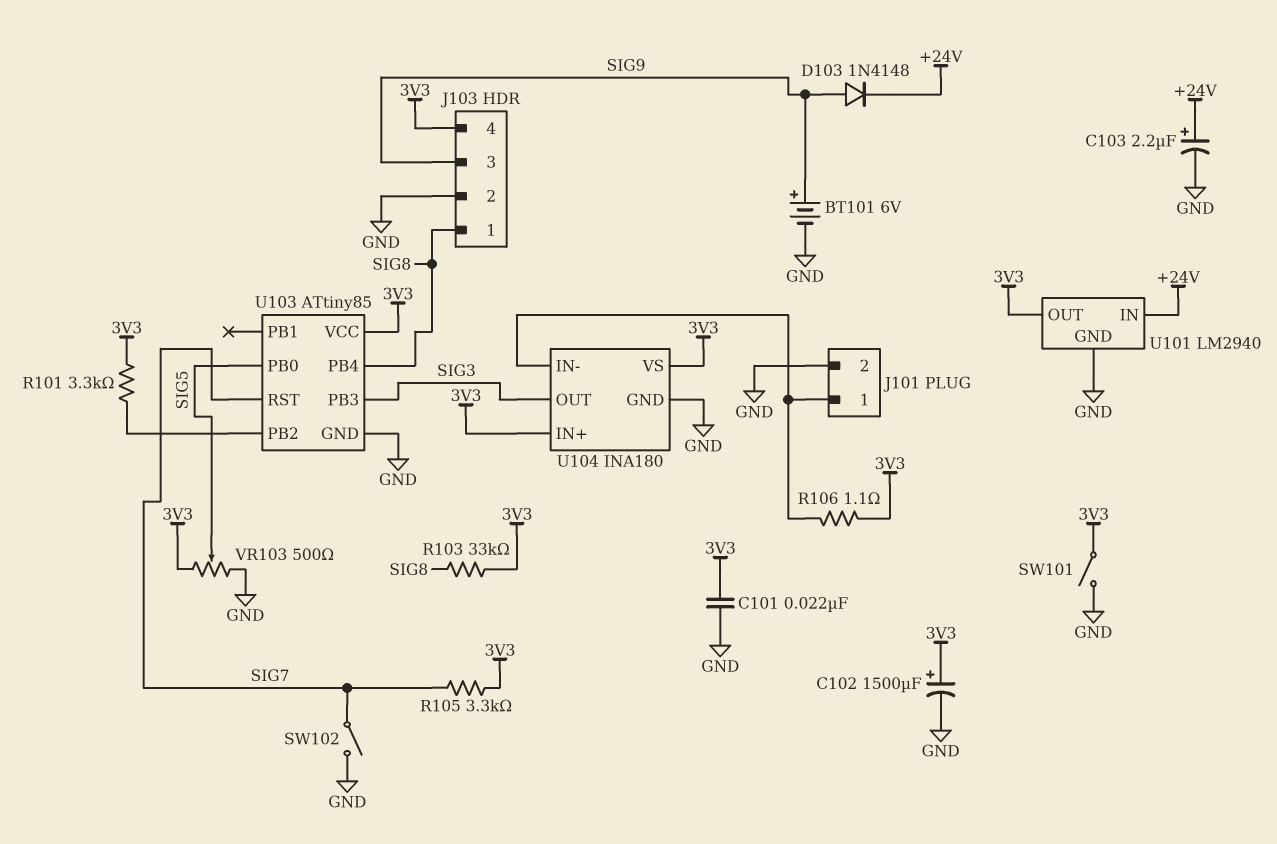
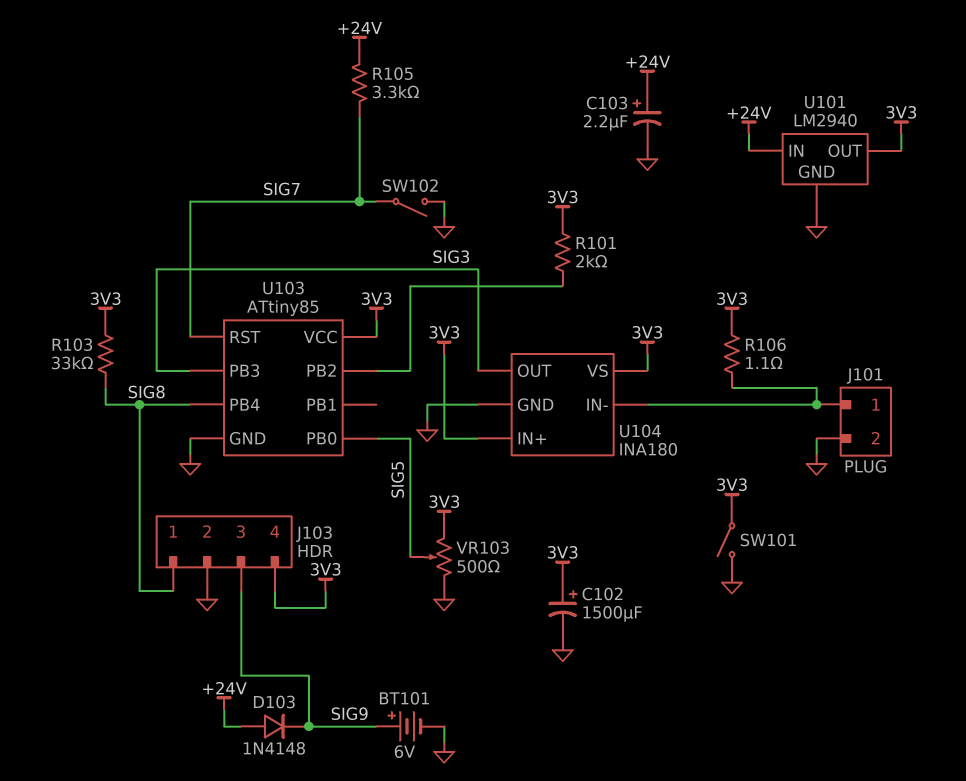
C101: 22nF (3V3, GND) -> none
D103: diode 1N4148 (A SIG9, K +24V) -> diode 1N4148 (A +24V, K SIG9)
R101: 3.3k (3V3, U103/PB2) -> 2k (3V3, U103/PB2)
R105: 3.3k (3V3, SIG7) -> 3.3k (+24V, SIG7)

